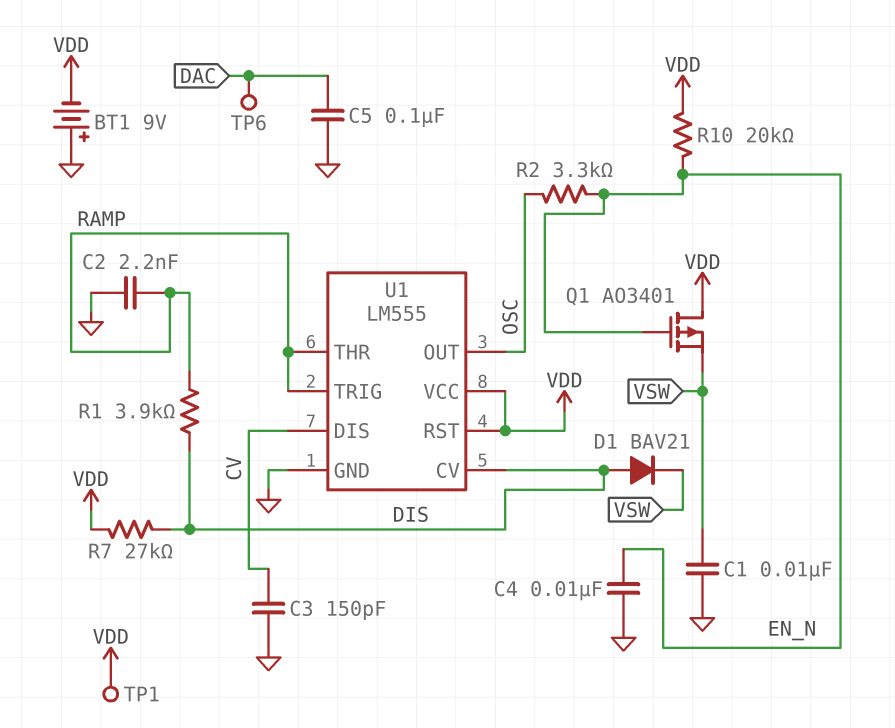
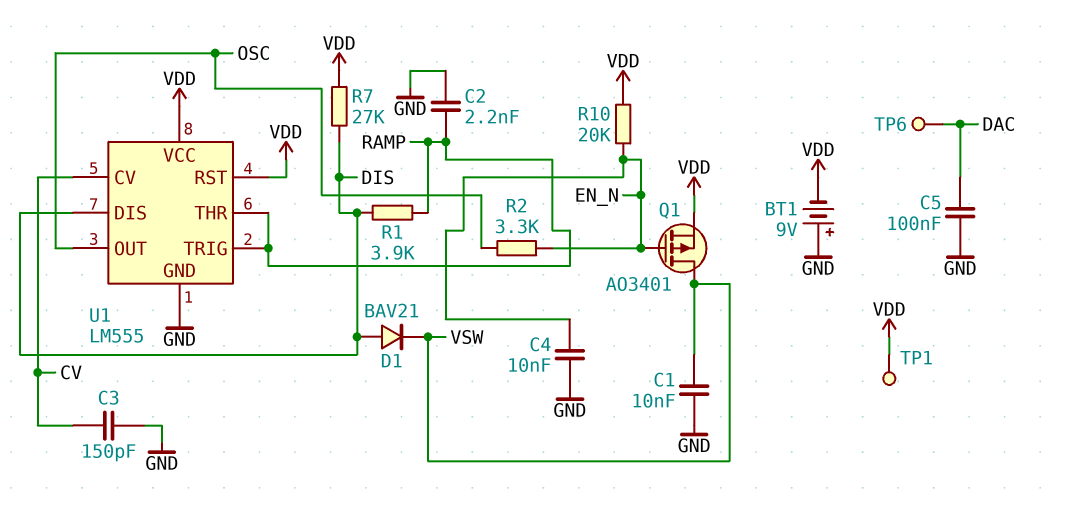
Q1: PMOS AO3401 (G EN_N, D VDD, S VSW) -> PMOS AO3401 (G EN_N, D VSW, S VDD)
U1 pin CV: DIS -> CV
U1 pin DIS: CV -> DIS

